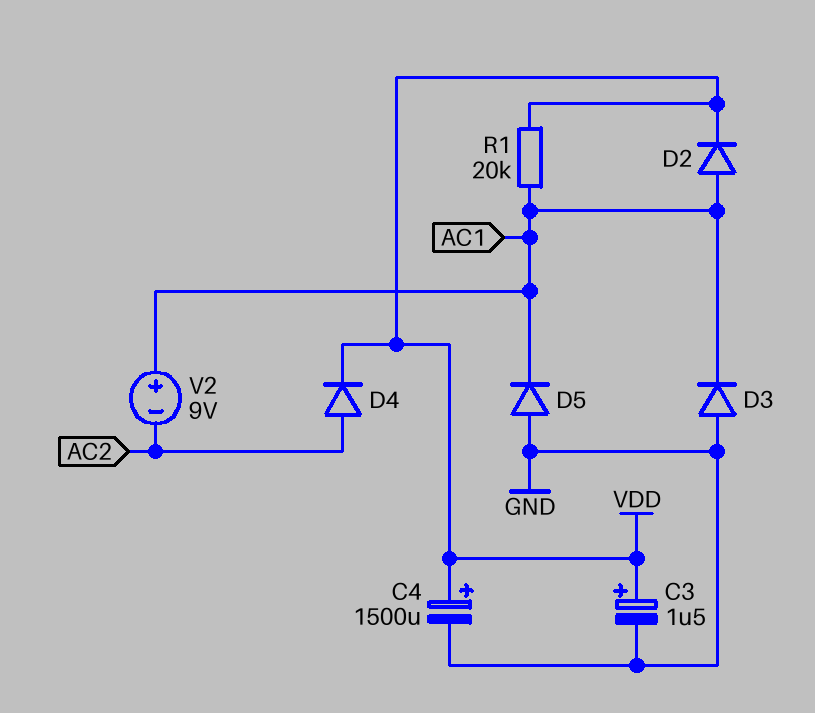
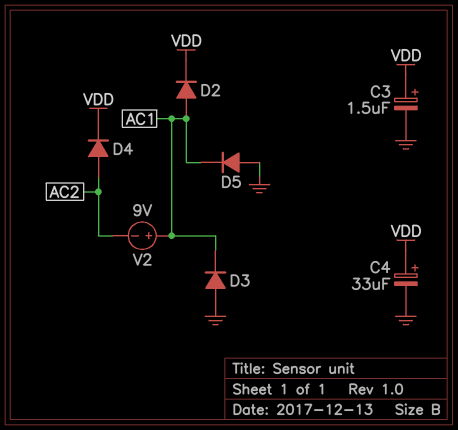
C4: 1500uF (plus VDD, minus GND) -> 33uF (plus VDD, minus GND)
R1: 20k (AC1, VDD) -> none

